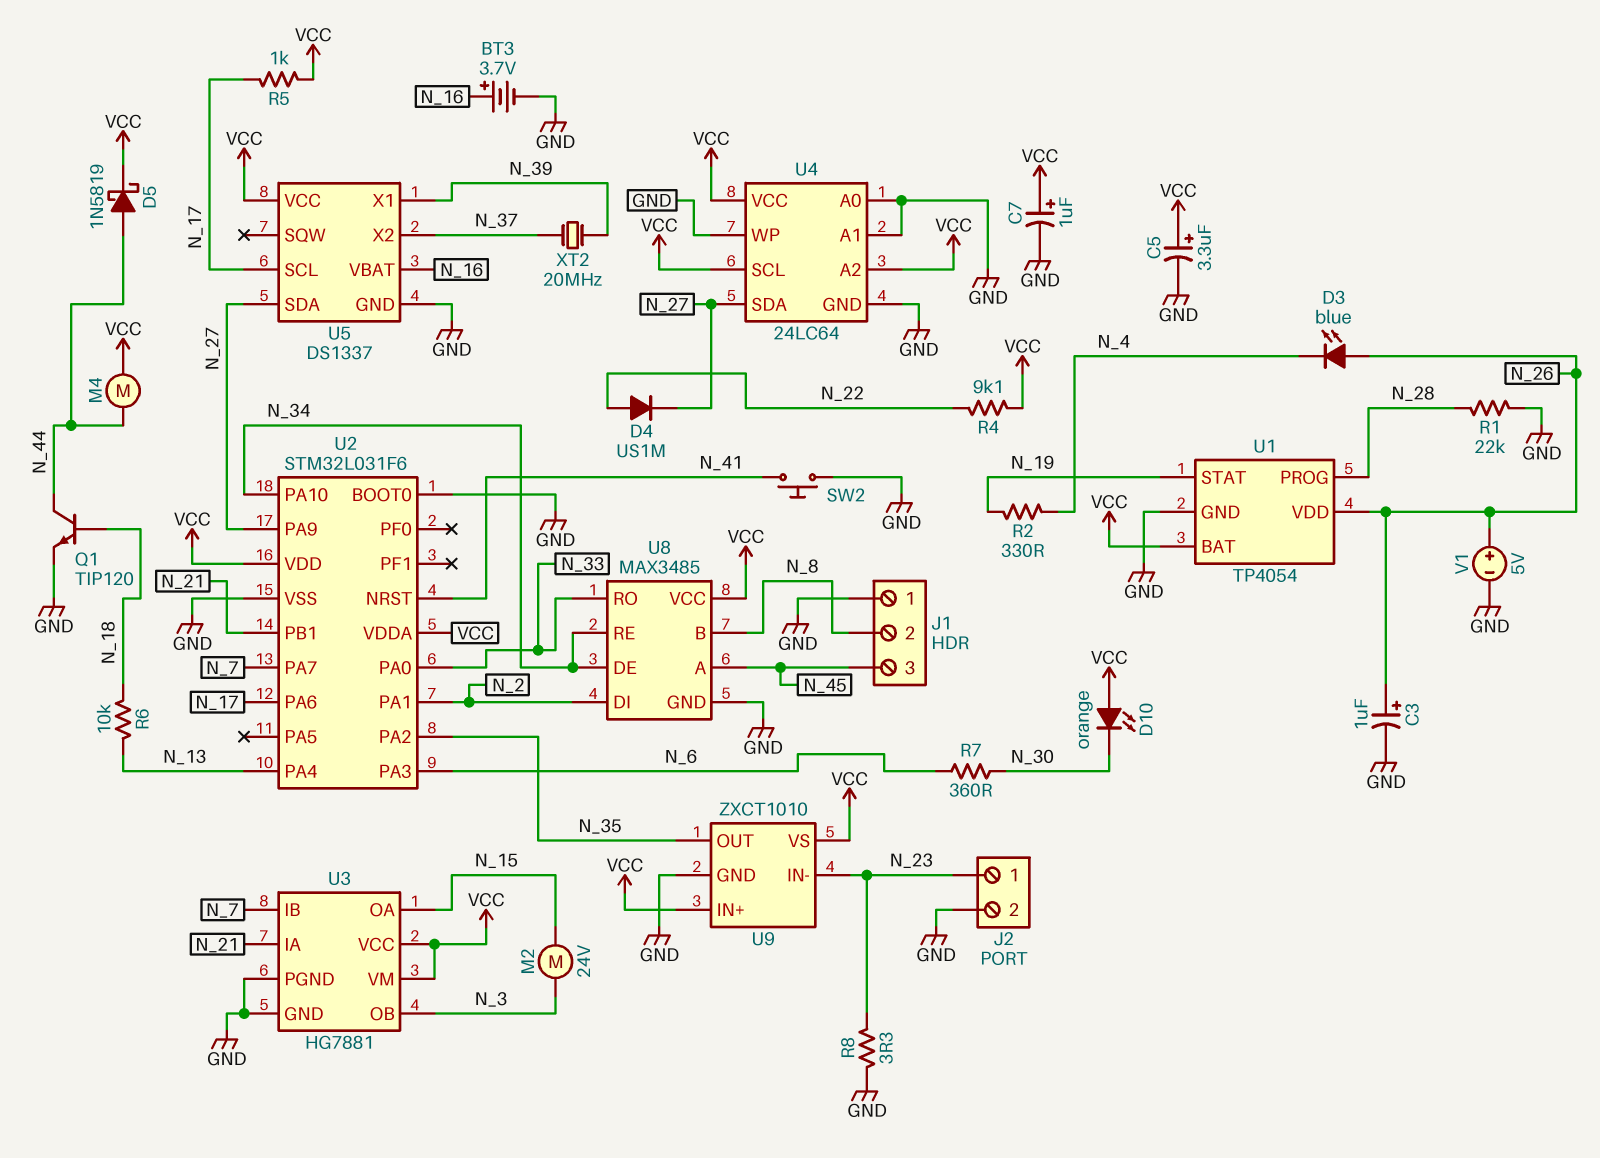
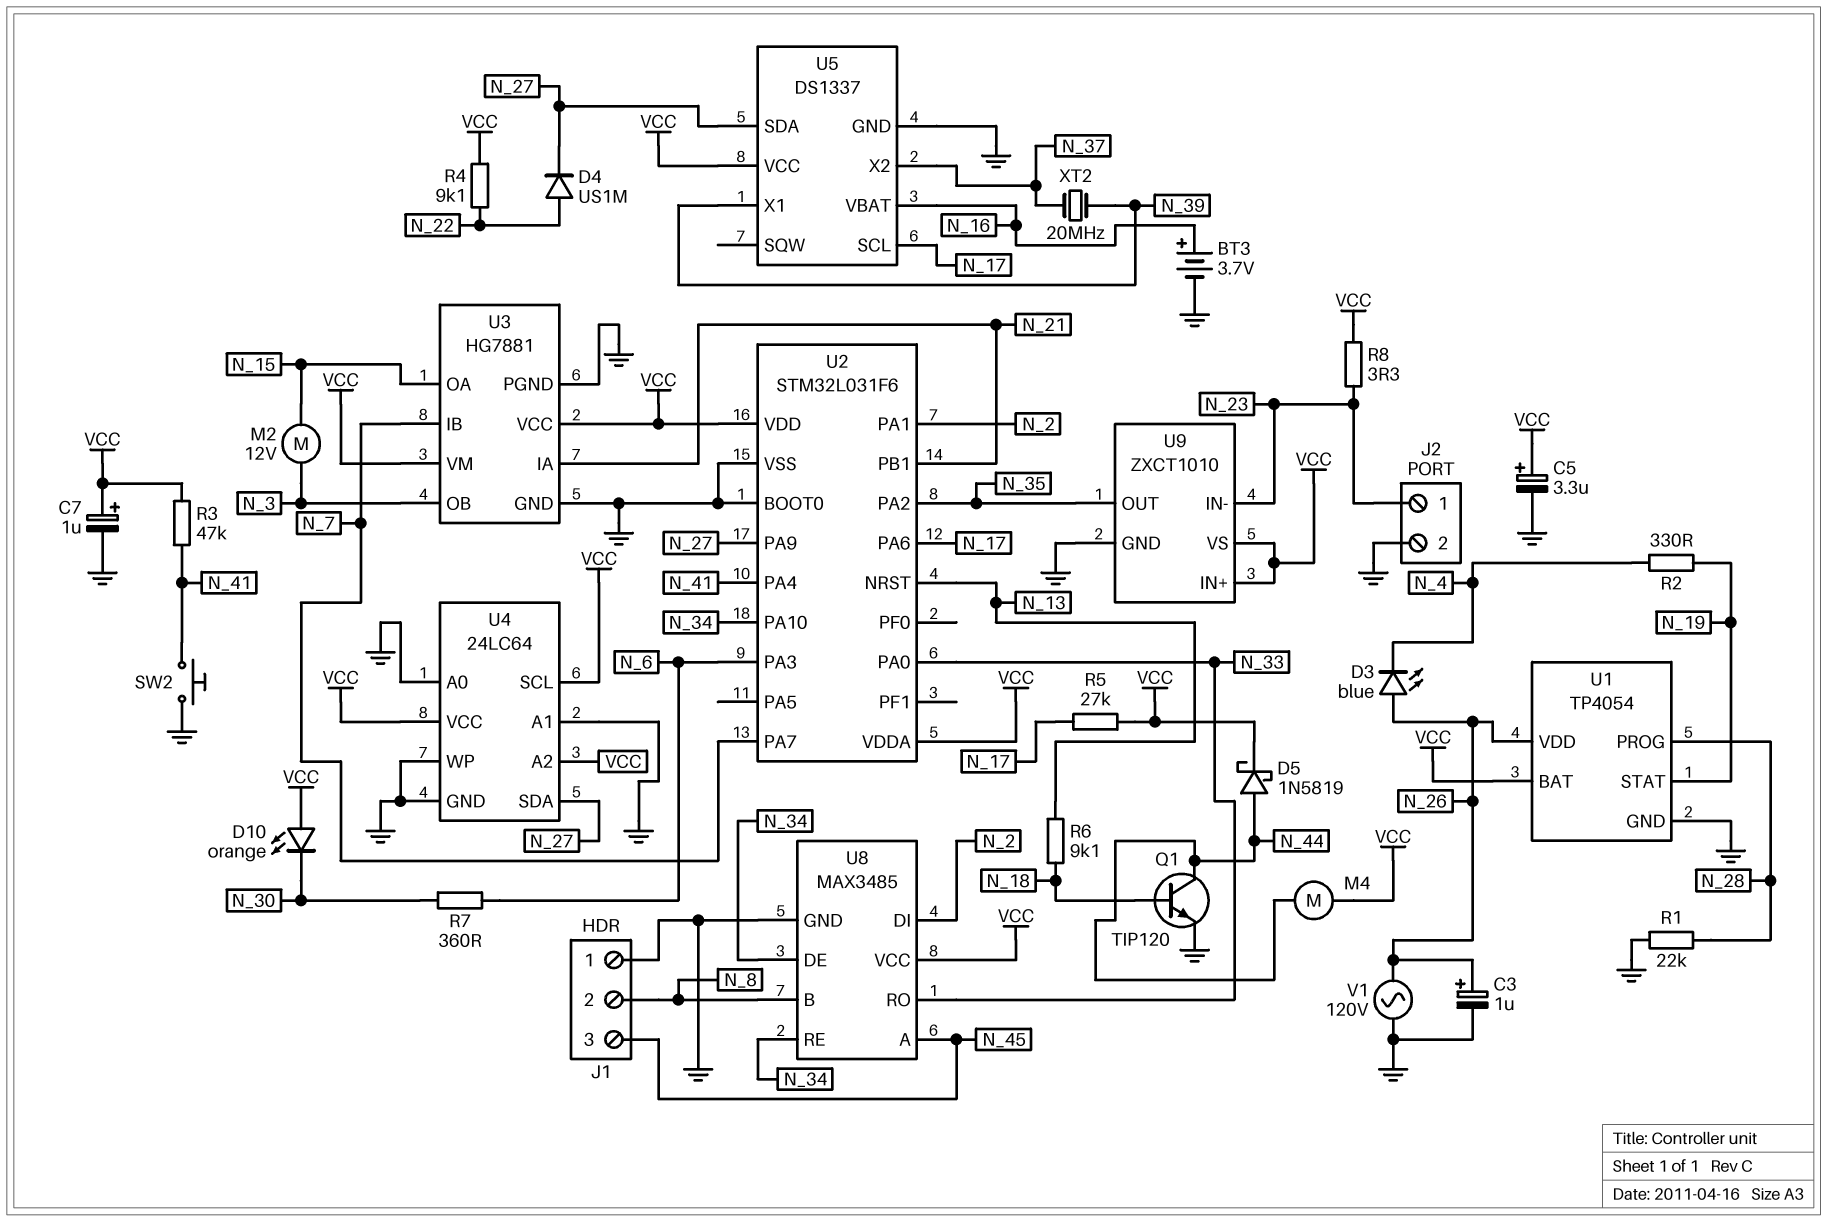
M2: motor 24V (N_3, N_15) -> motor 12V (N_3, N_15)
R3: none -> 47k (N_41, VCC)
R5: 1k (N_17, VCC) -> 27k (N_17, VCC)
R6: 10k (N_13, N_18) -> 9.1k (N_13, N_18)
R8: 3.3 (GND, N_23) -> 3.3 (N_23, VCC)
U2 pin NRST: N_41 -> N_13
U2 pin PA4: N_13 -> N_41
V1: 5V (plus N_26, minus GND) -> AC 120V (GND, N_26)

